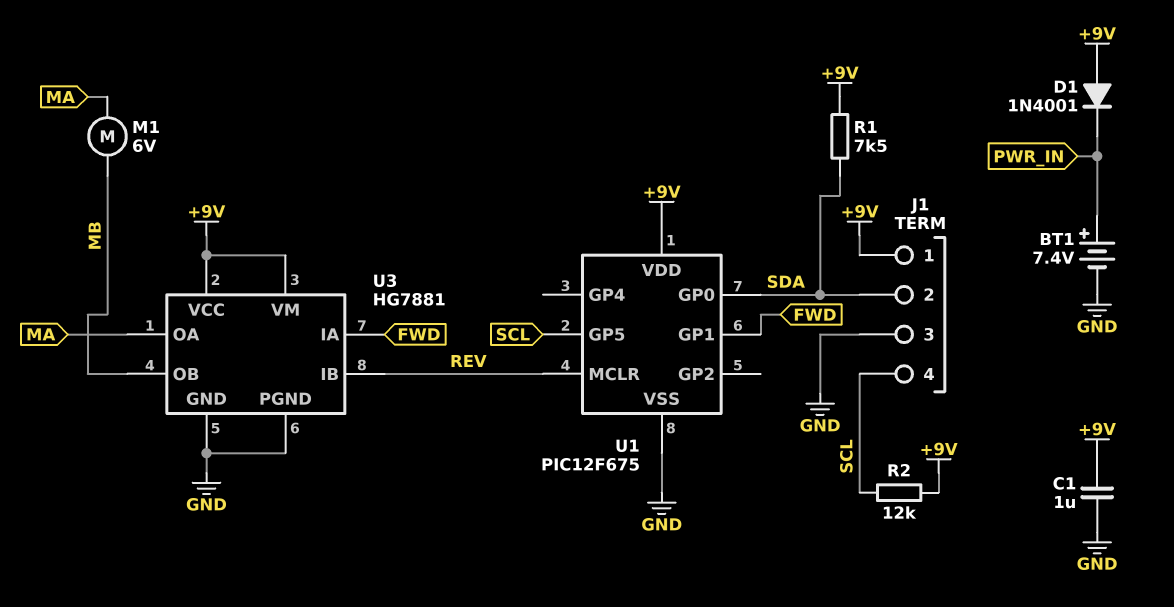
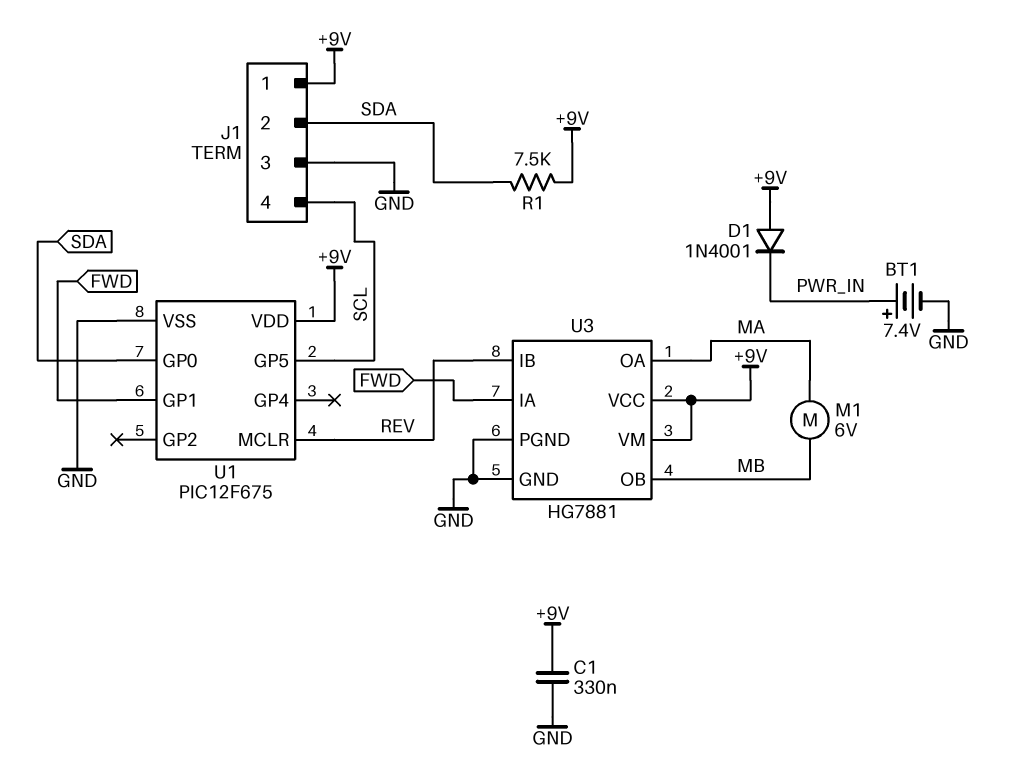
C1: 1uF (+9V, GND) -> 330nF (+9V, GND)
R2: 12k (+9V, SCL) -> none

